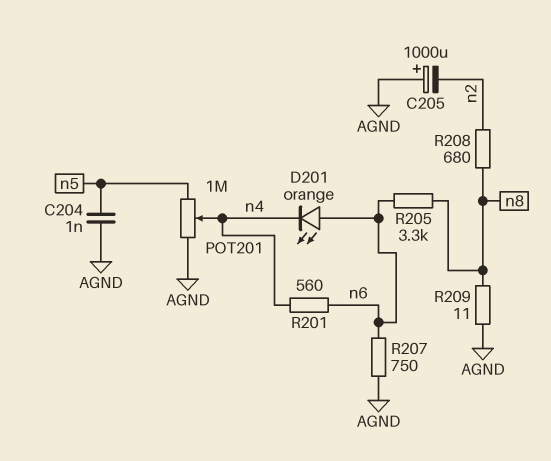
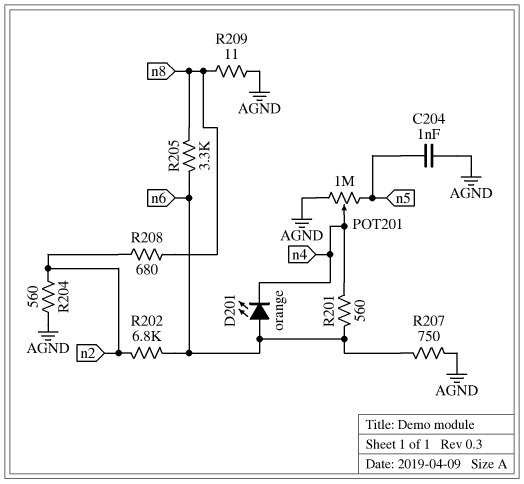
C205: 1000uF (plus AGND, minus n2) -> none
R202: none -> 6.8k (n2, n6)
R204: none -> 560 (AGND, n2)

